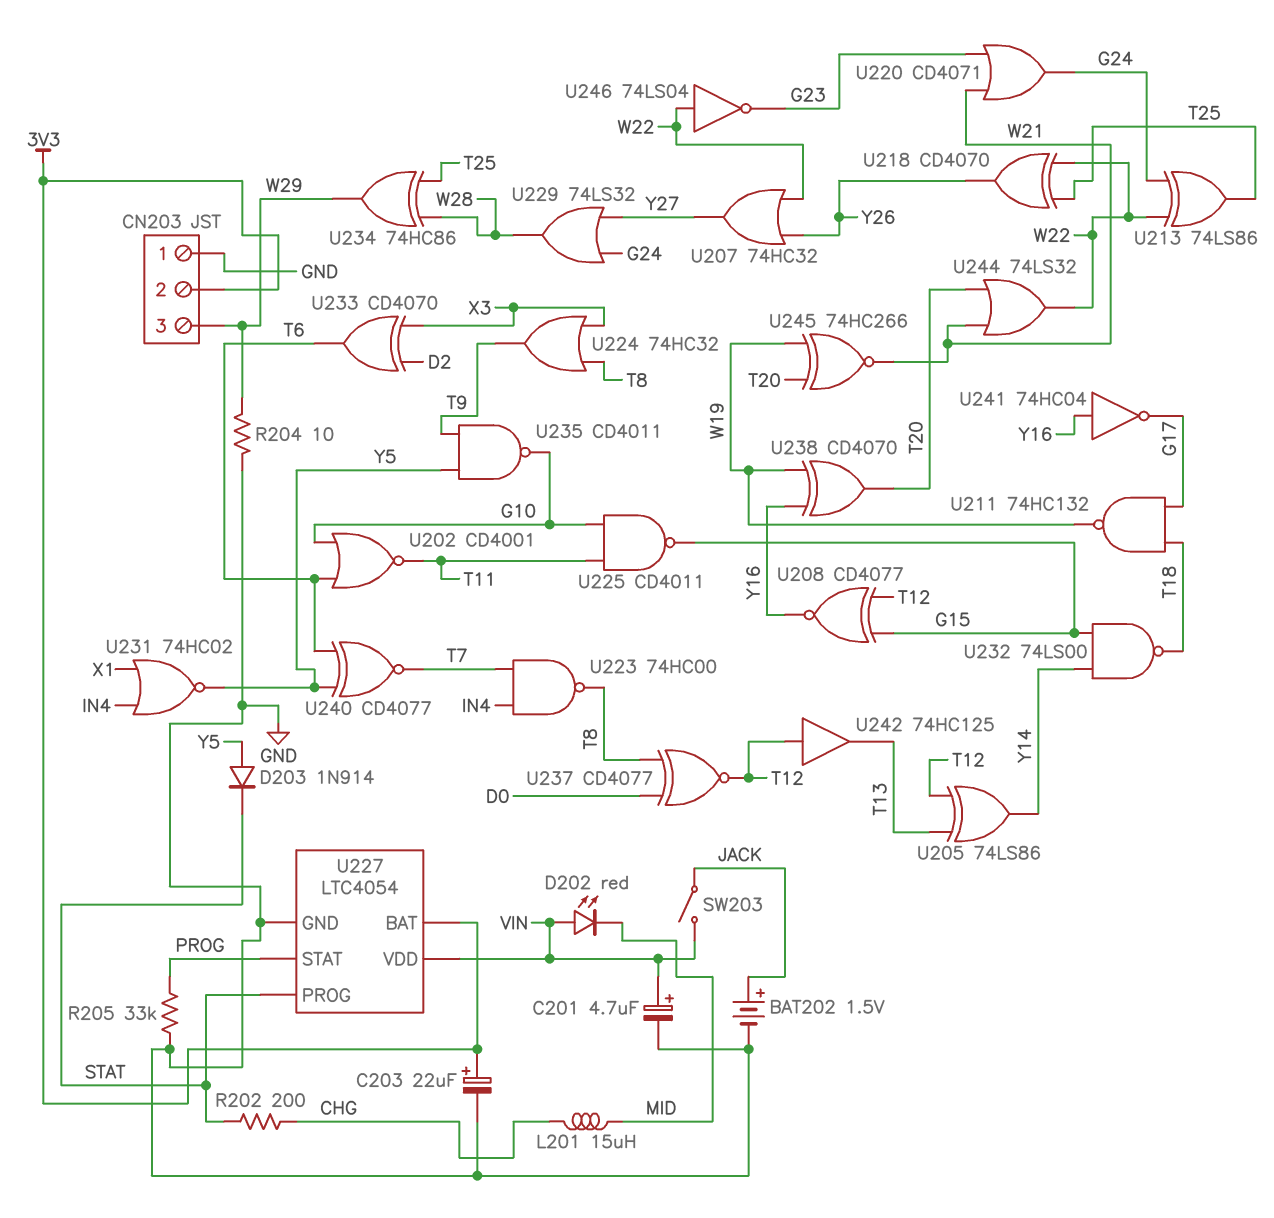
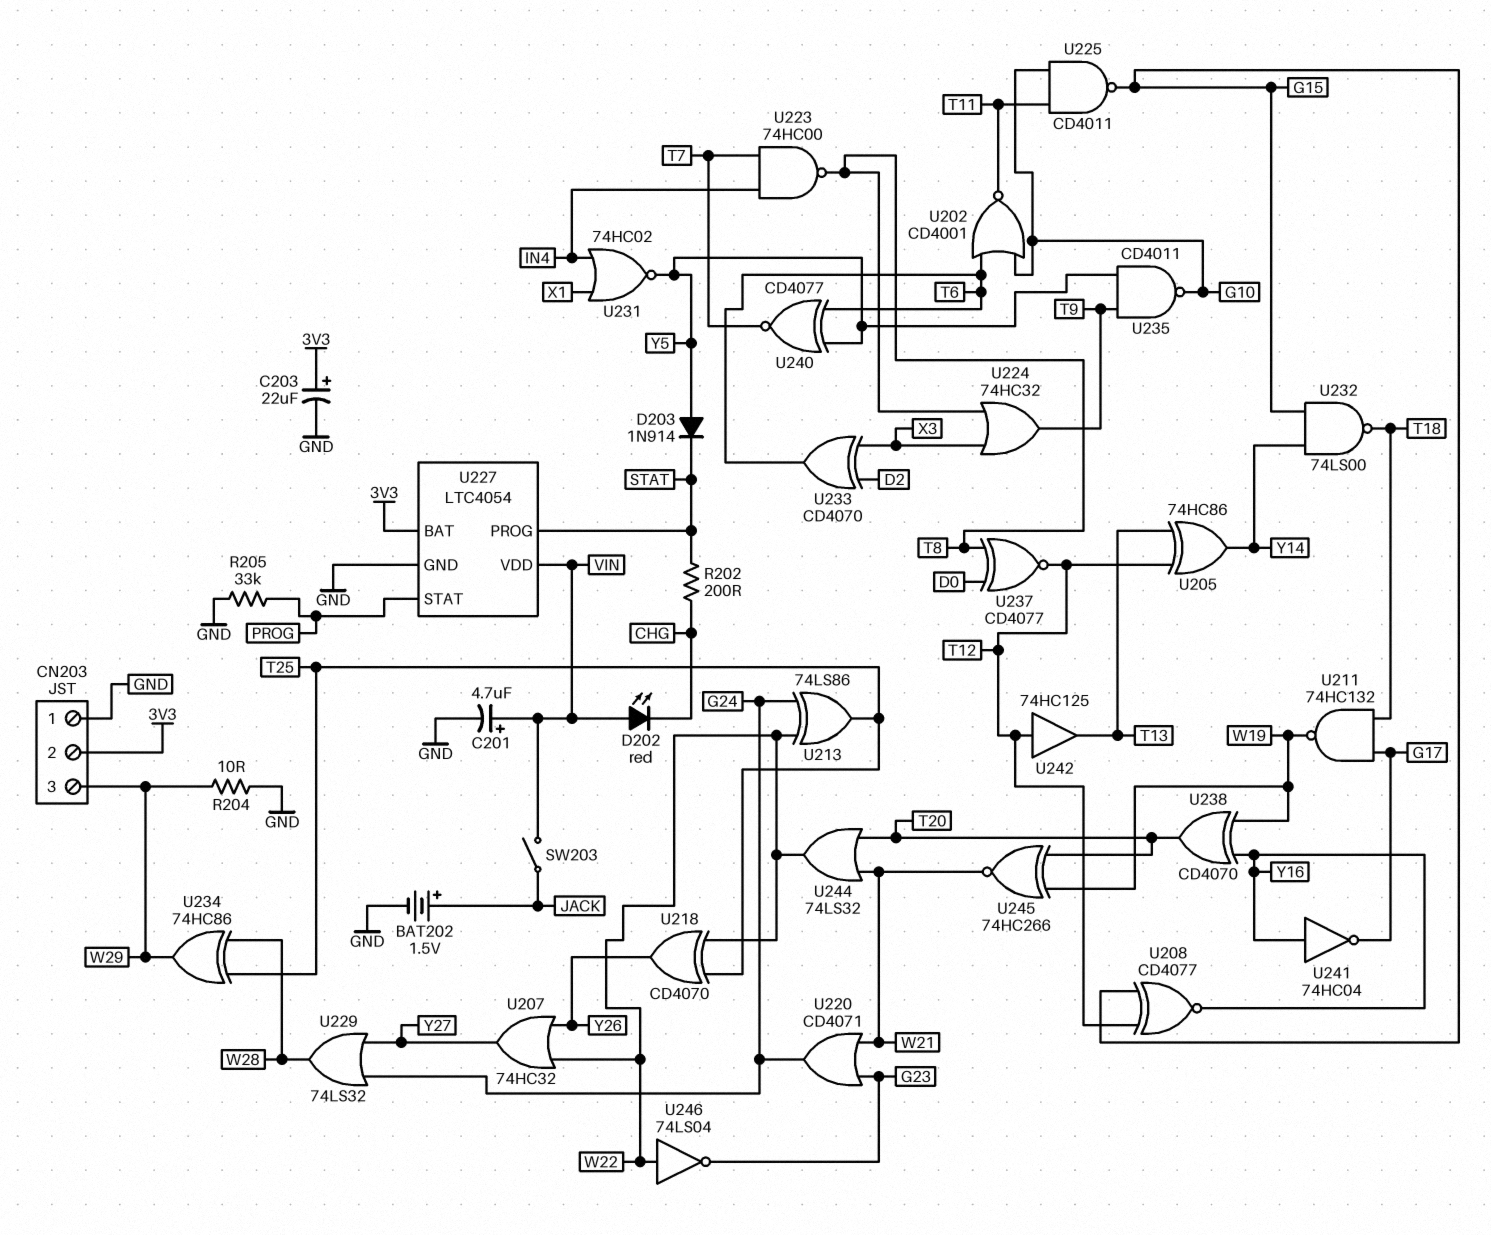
D202: LED red (A VIN, K MID) -> LED red (A VIN, K CHG)
L201: 15uH (CHG, MID) -> none
U205: XOR 74LS86 (in T12, in T13, out Y14) -> XOR 74HC86 (in T12, in T13, out Y14)

